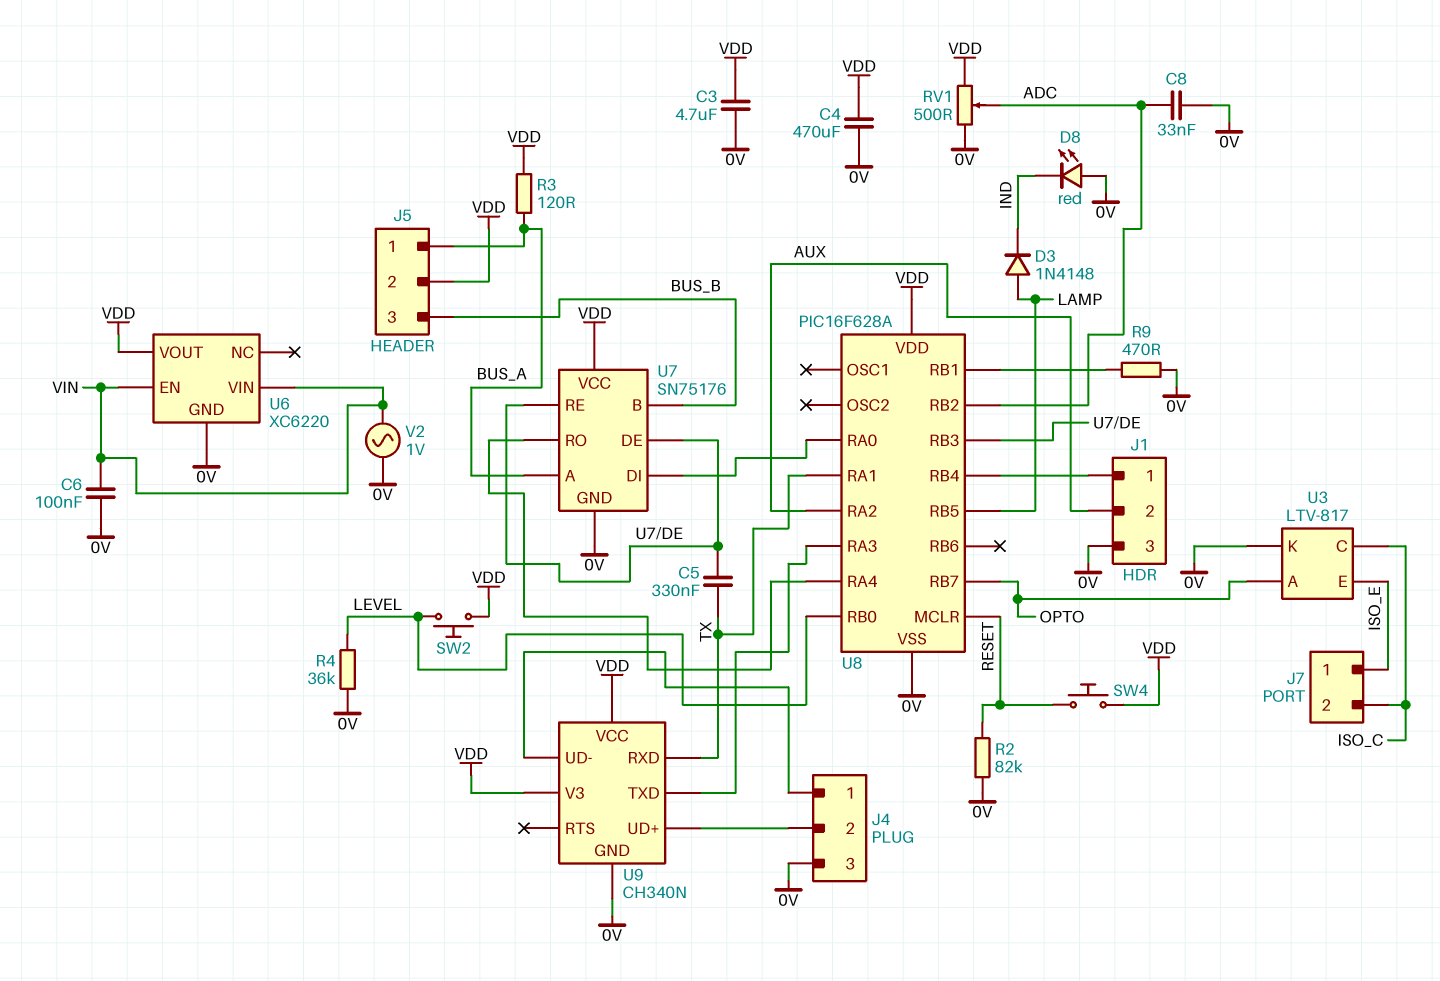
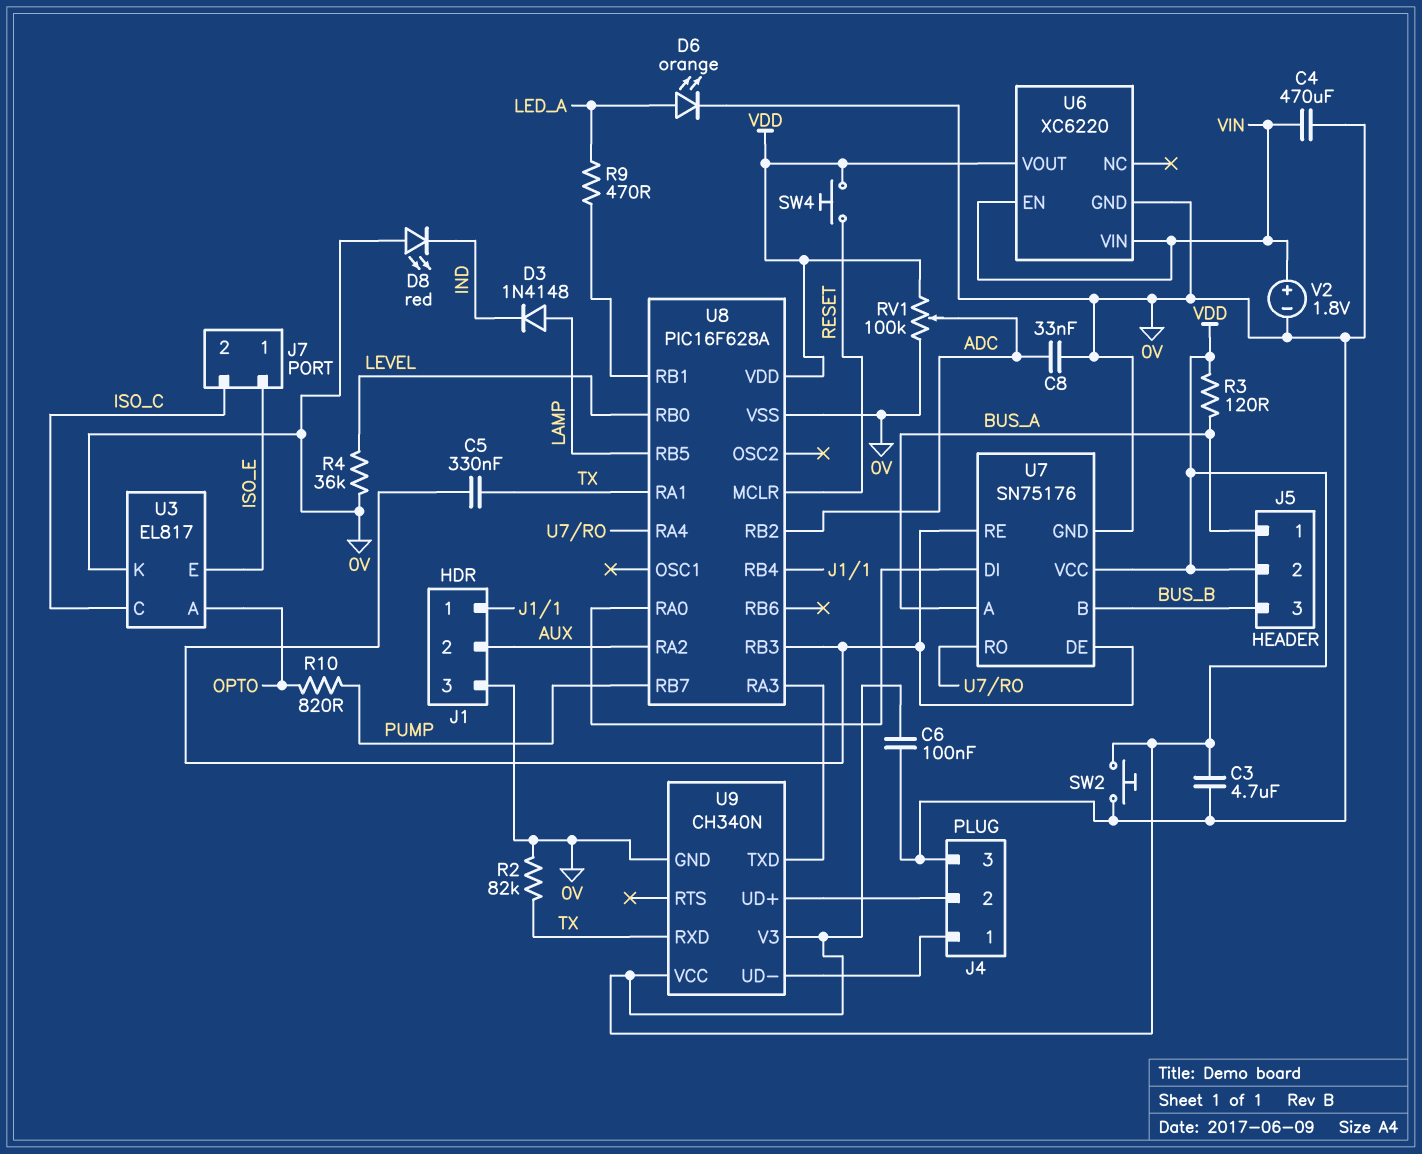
C4: 470uF (0V, VDD) -> 470uF (0V, VIN)
C6: 100nF (0V, VIN) -> 100nF (0V, VDD)
D6: none -> LED orange (A LED_A, K 0V)
R2: 82k (0V, RESET) -> 82k (0V, TX)
R9: 470 (0V, U8/RB1) -> 470 (LED_A, U8/RB1)
R10: none -> 820 (OPTO, PUMP)
RV1: 500 (0V, VDD, wiper ADC) -> 100k (0V, VDD, wiper ADC)
SW2: button (LEVEL, VDD) -> button (0V, VDD)
U3: LTV-817 -> EL817
U8 pin RB7: OPTO -> PUMP
V2: AC 1V (0V, VIN) -> 1.8V (plus VIN, minus 0V)

